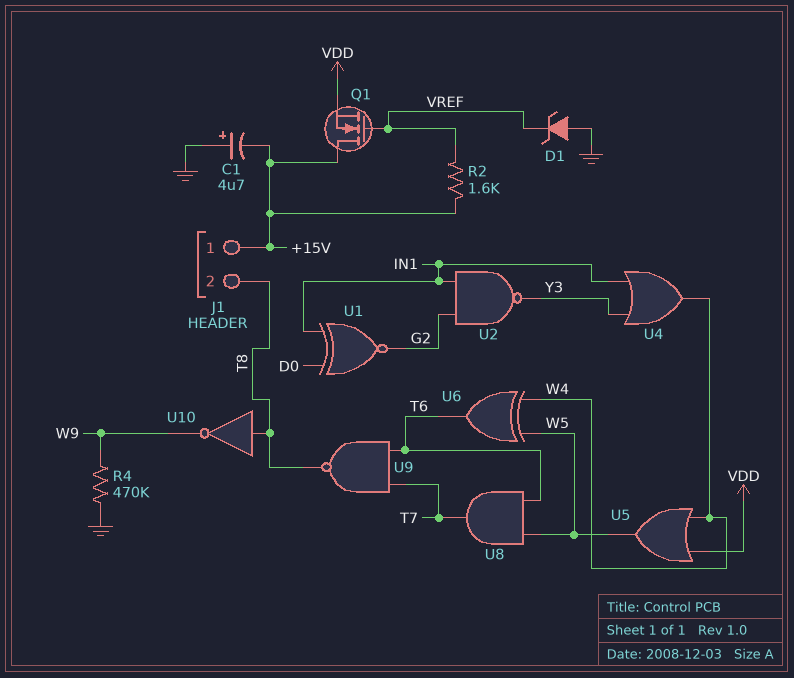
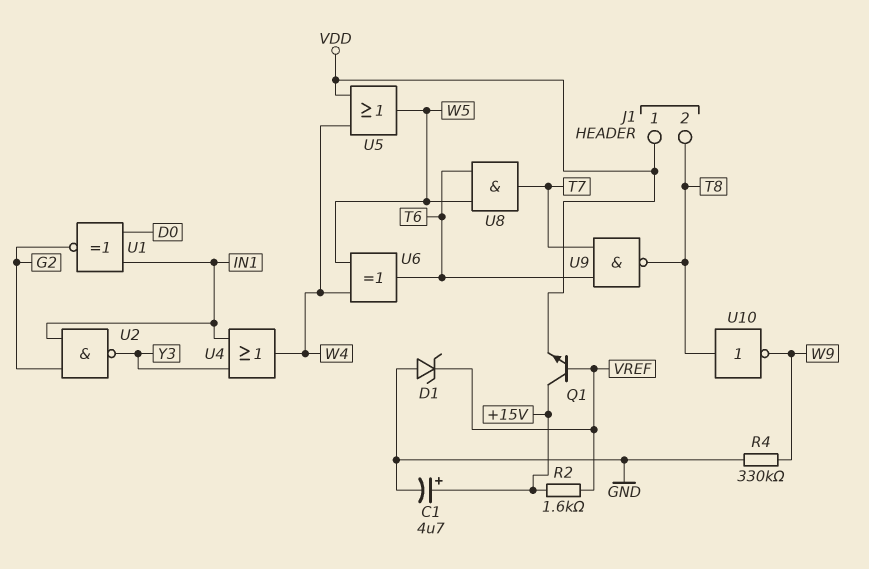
C1: 4.7uF (plus GND, minus +15V) -> 4.7uF (plus +15V, minus GND)
J1 pin 1: +15V -> VDD
Q1: NMOS (G VREF, D +15V, S VDD) -> NPN (B VREF, C +15V, E VDD)
R4: 470k (GND, W9) -> 330k (GND, W9)

